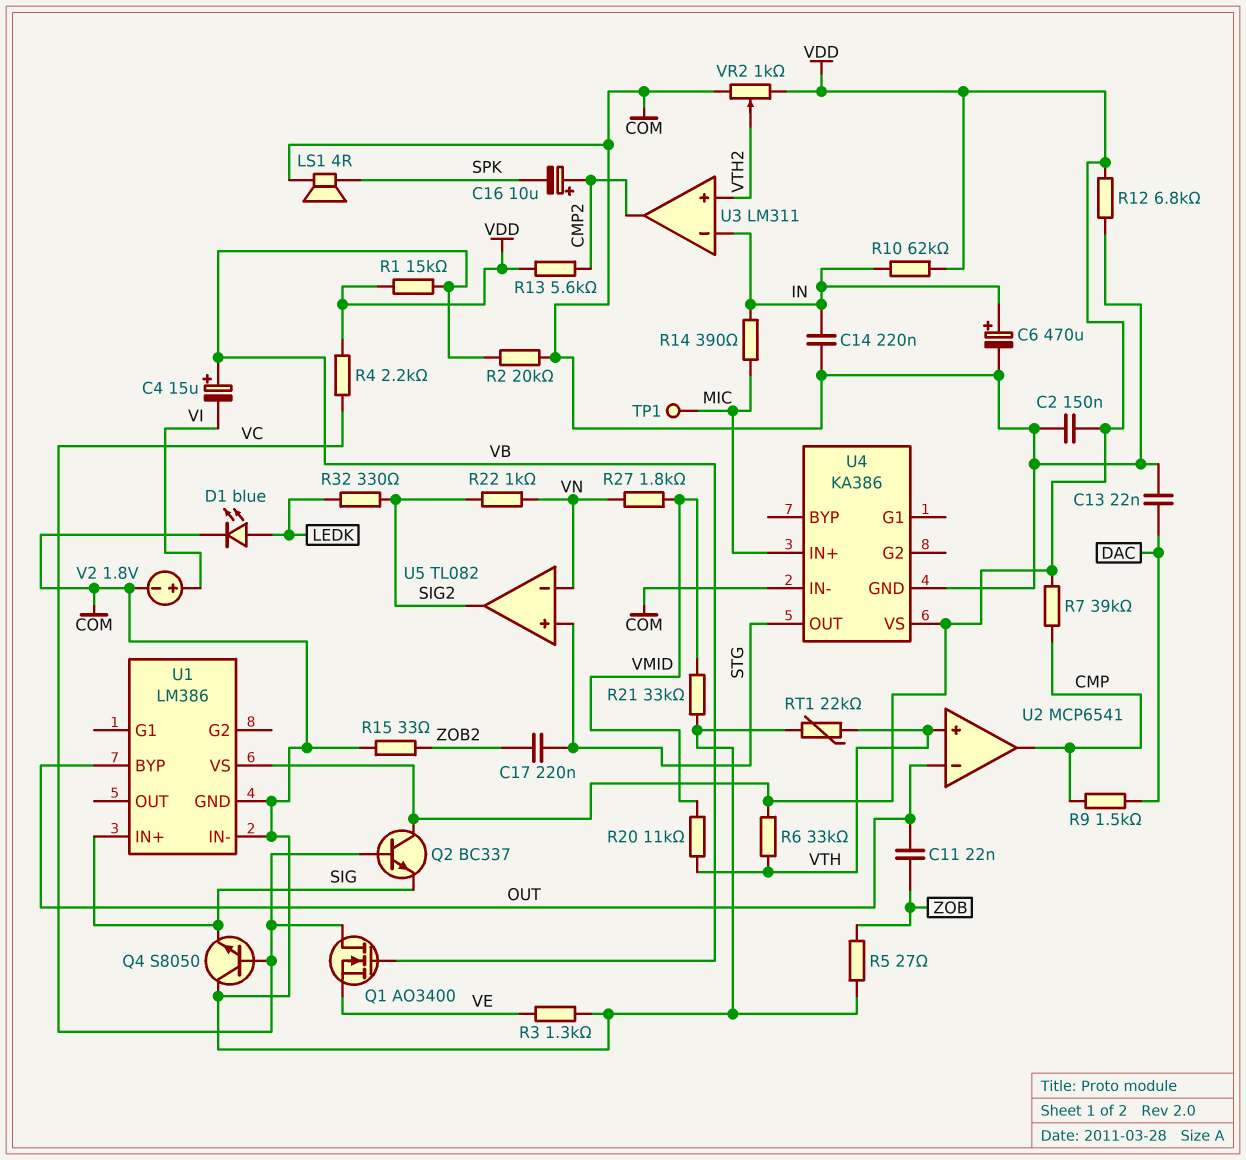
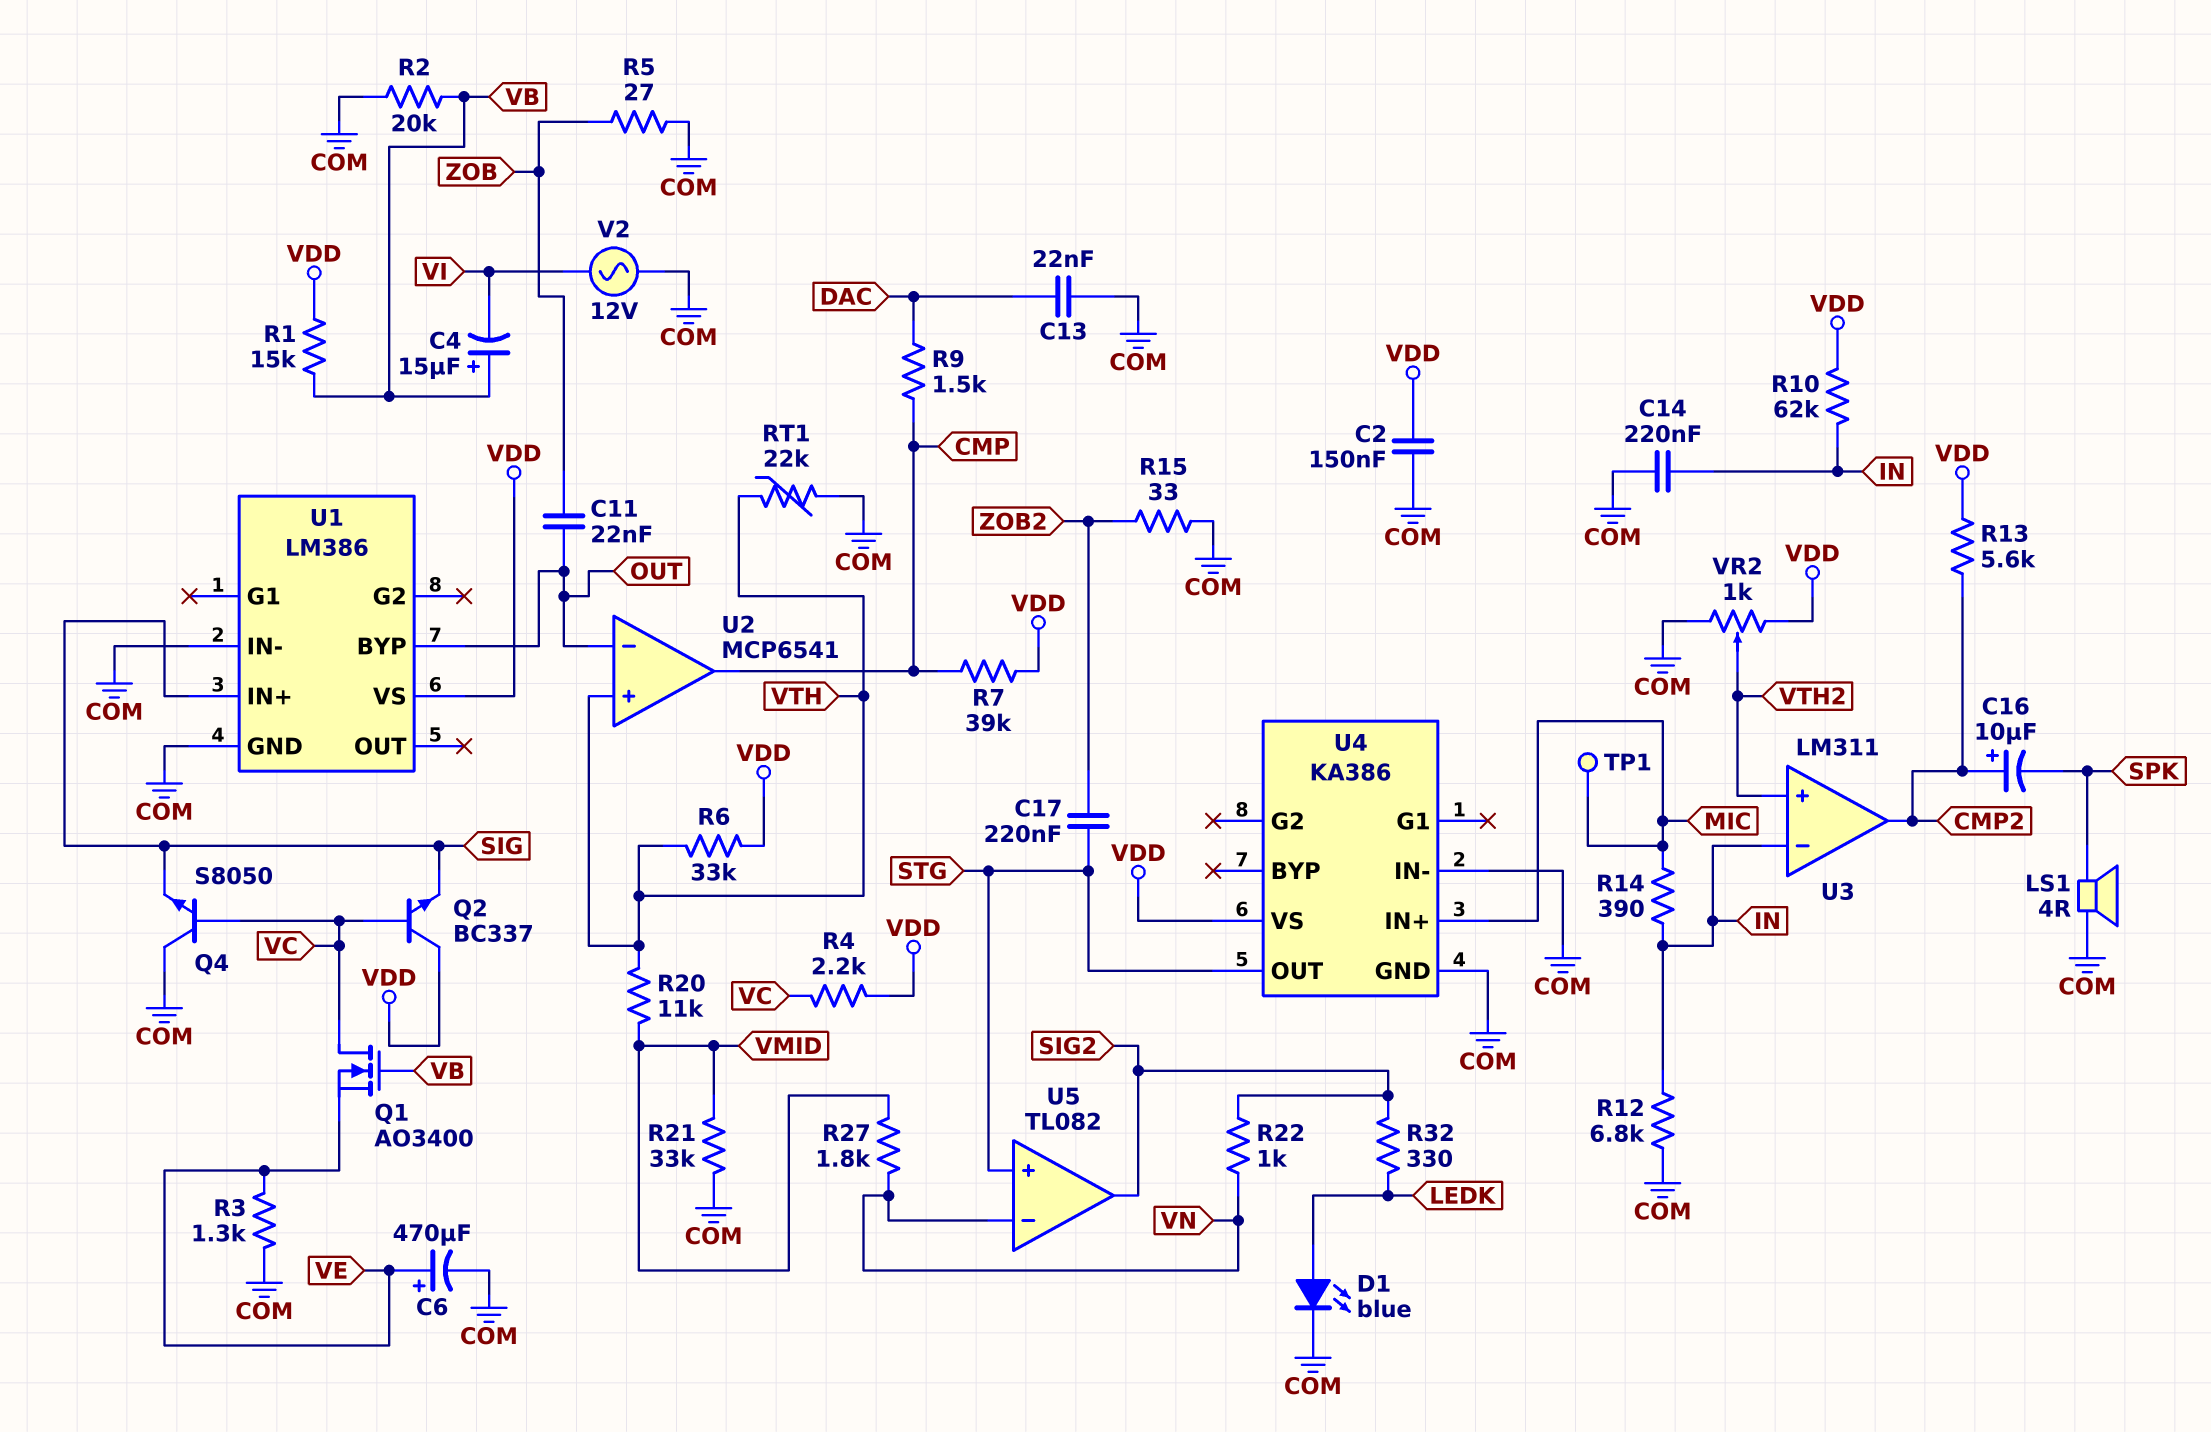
C6: 470uF (plus IN, minus COM) -> 470uF (plus VE, minus COM)
R12: 6.8k (COM, VDD) -> 6.8k (COM, IN)
V2: 1.8V (plus VI, minus COM) -> AC 12V (COM, VI)

